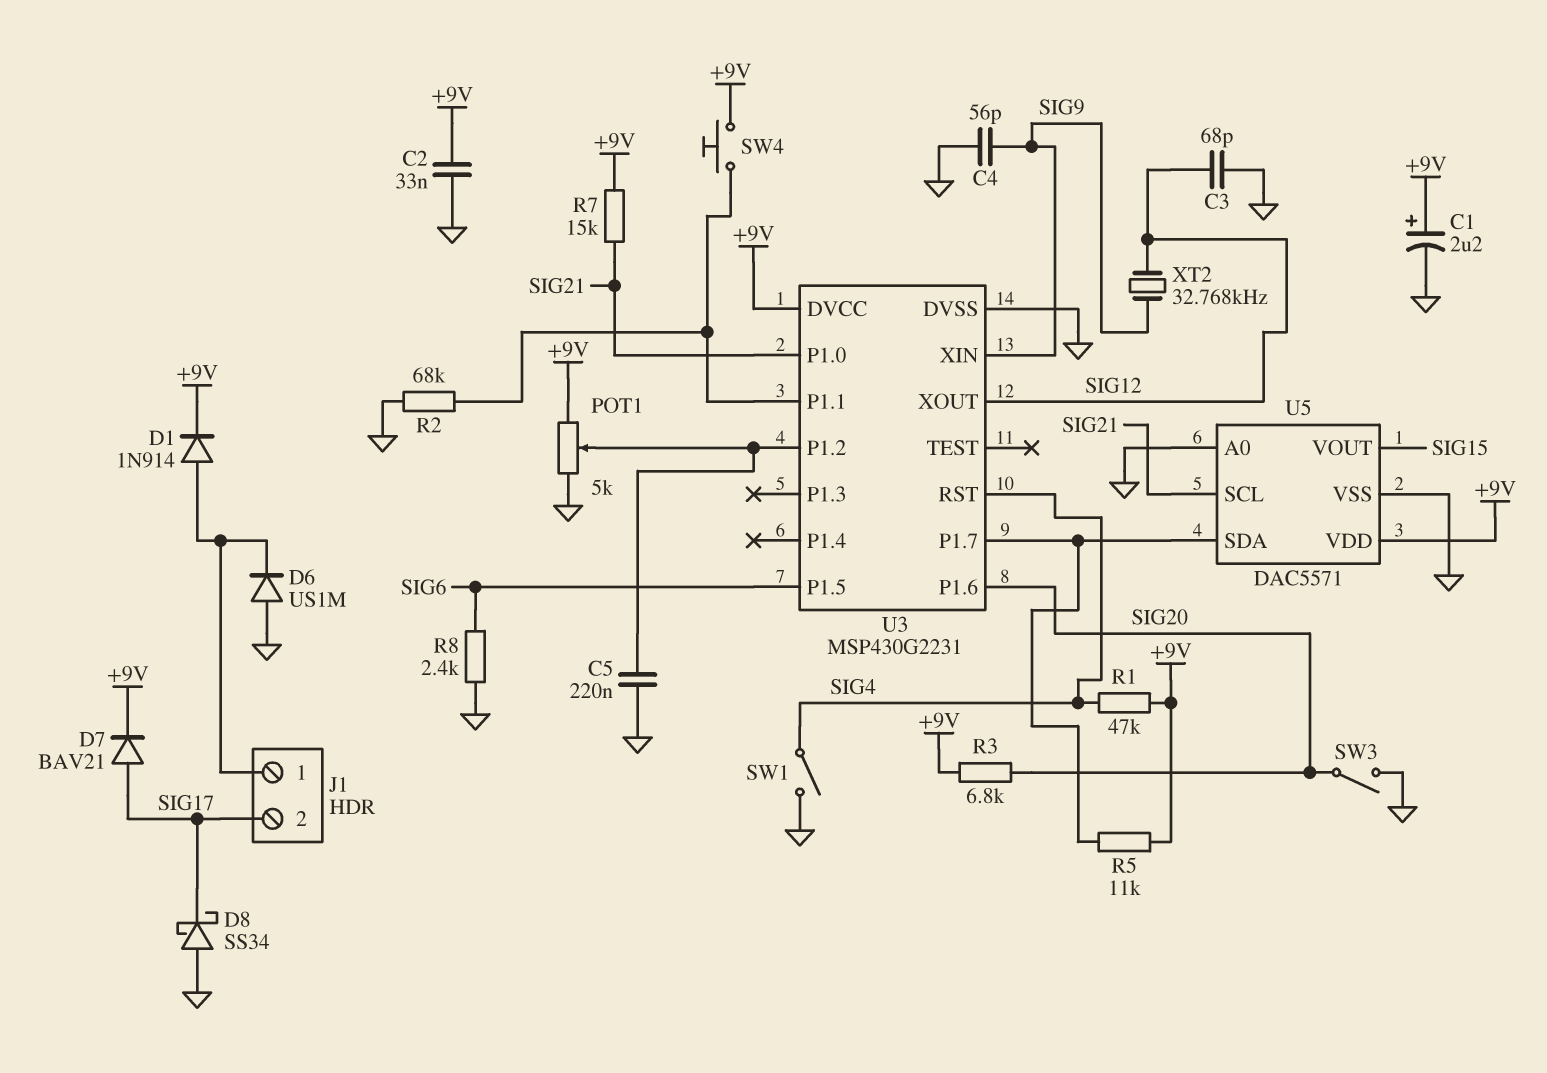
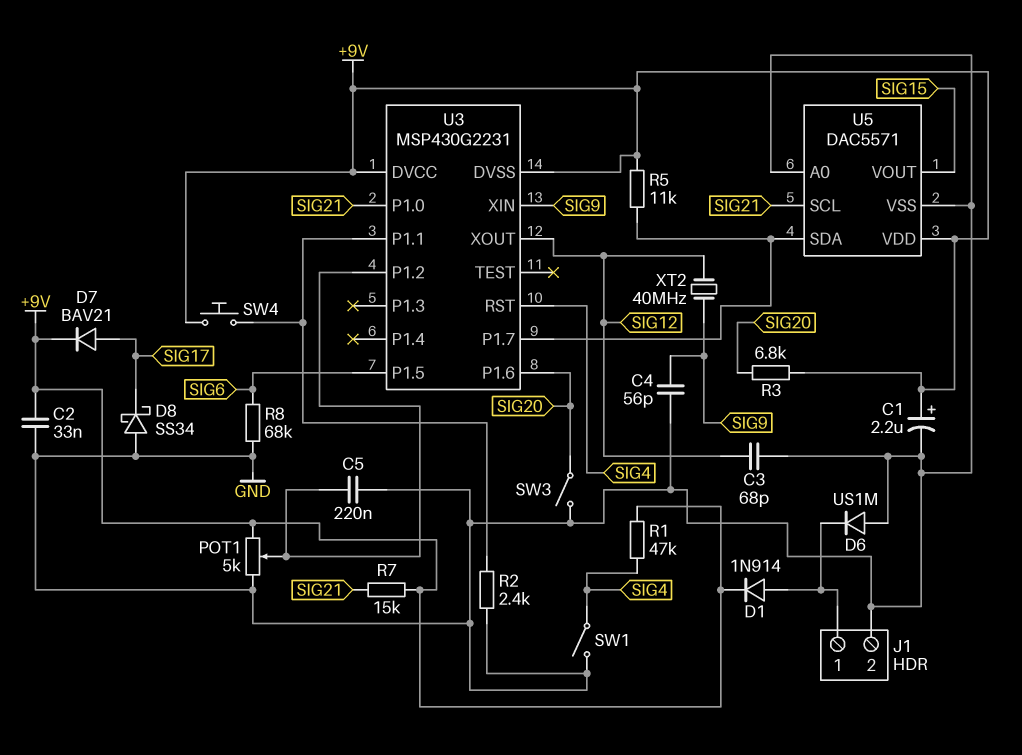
J1 pin 2: SIG17 -> GND
R2: 68k (GND, U3/P1.1) -> 2.4k (GND, U3/P1.1)
R8: 2.4k (GND, SIG6) -> 68k (GND, SIG6)
U3 pin DVSS: GND -> +9V
XT2: 32.768kHz (SIG9, SIG12) -> 40MHz (SIG9, SIG12)

